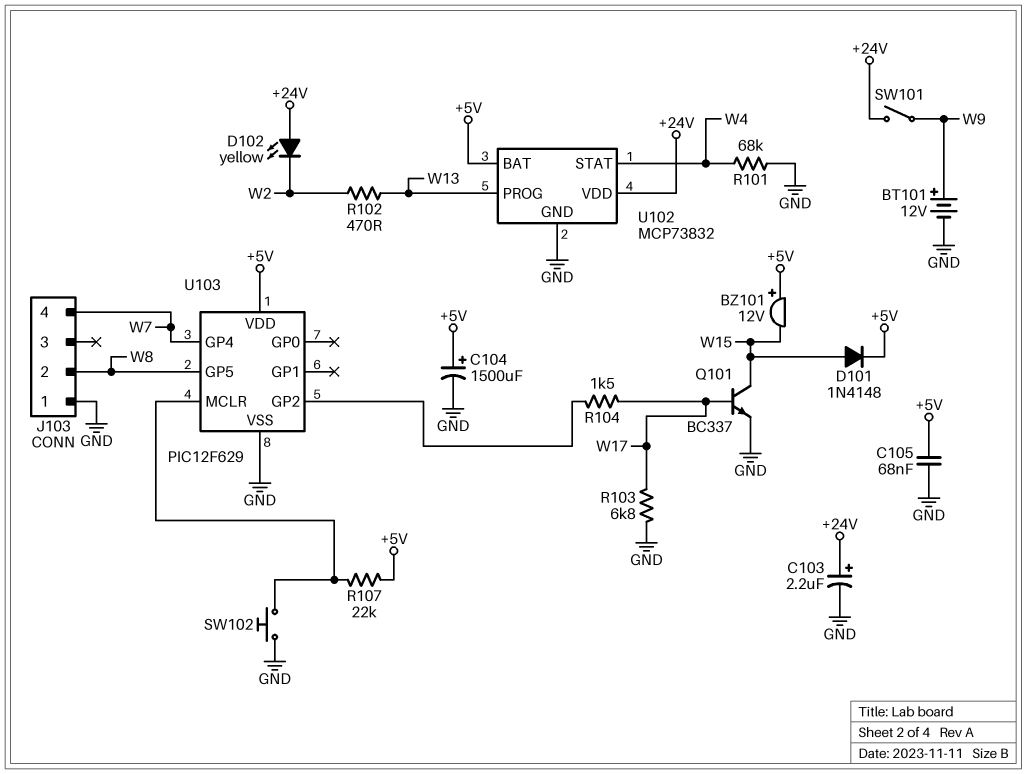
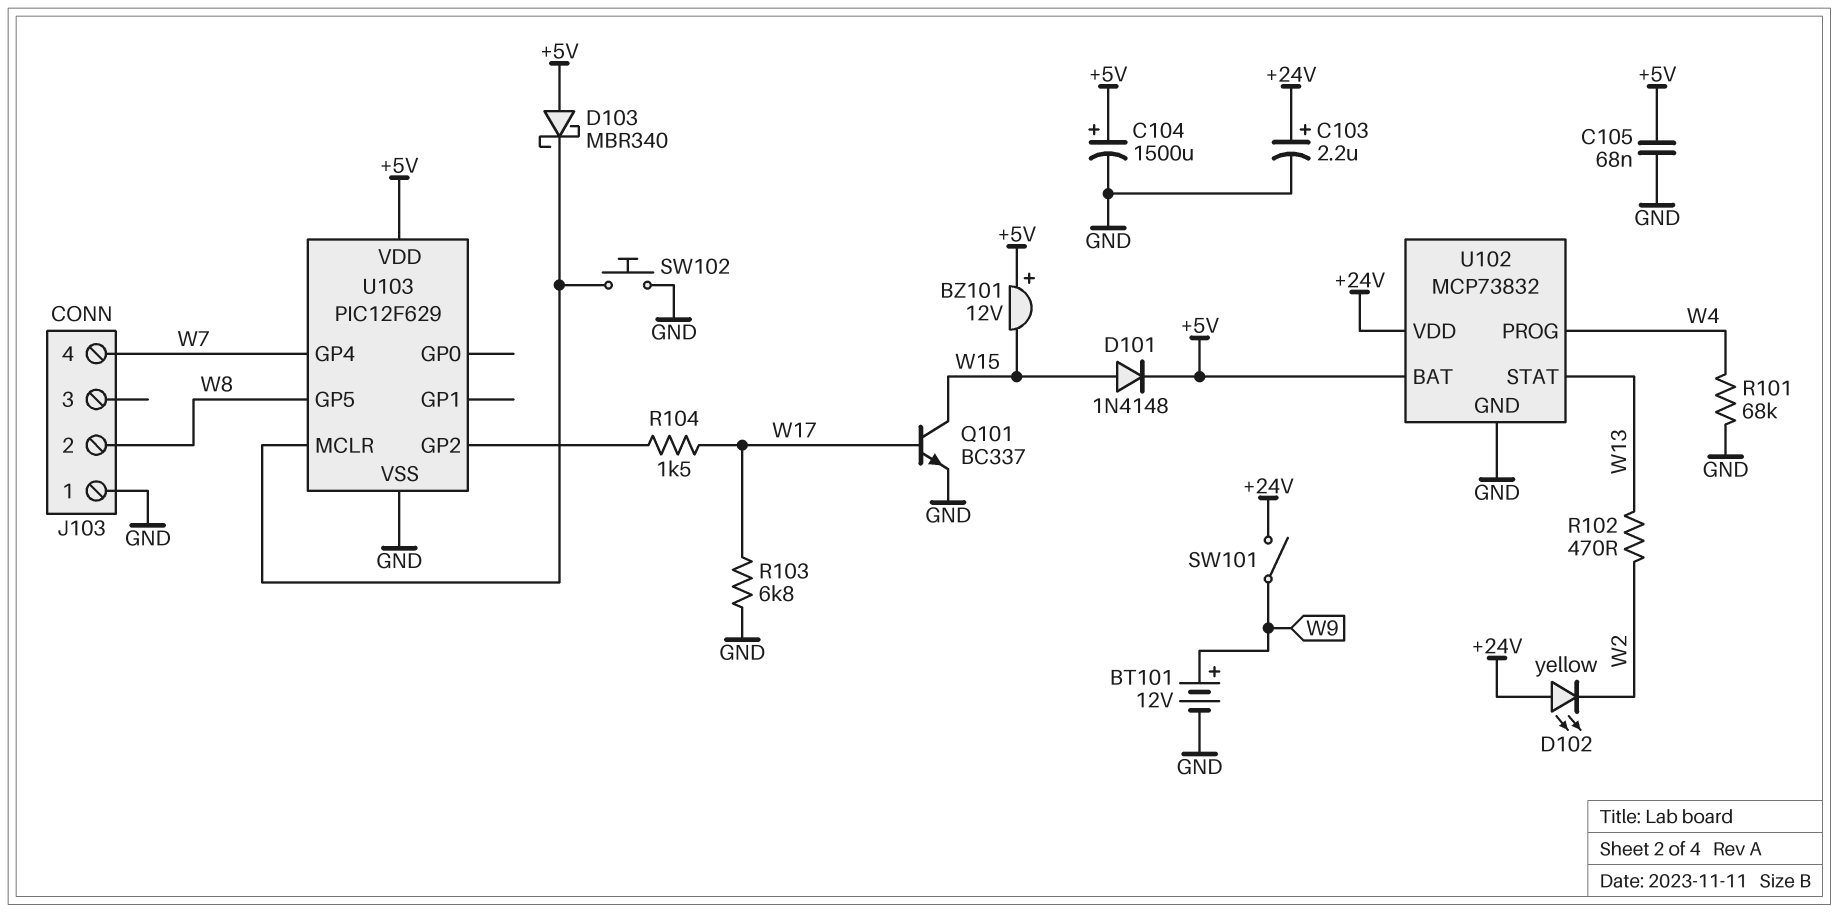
D103: none -> schottky MBR340 (A +5V, K U103/MCLR)
R107: 22k (+5V, U103/MCLR) -> none
U102 pin PROG: W13 -> W4
U102 pin STAT: W4 -> W13

